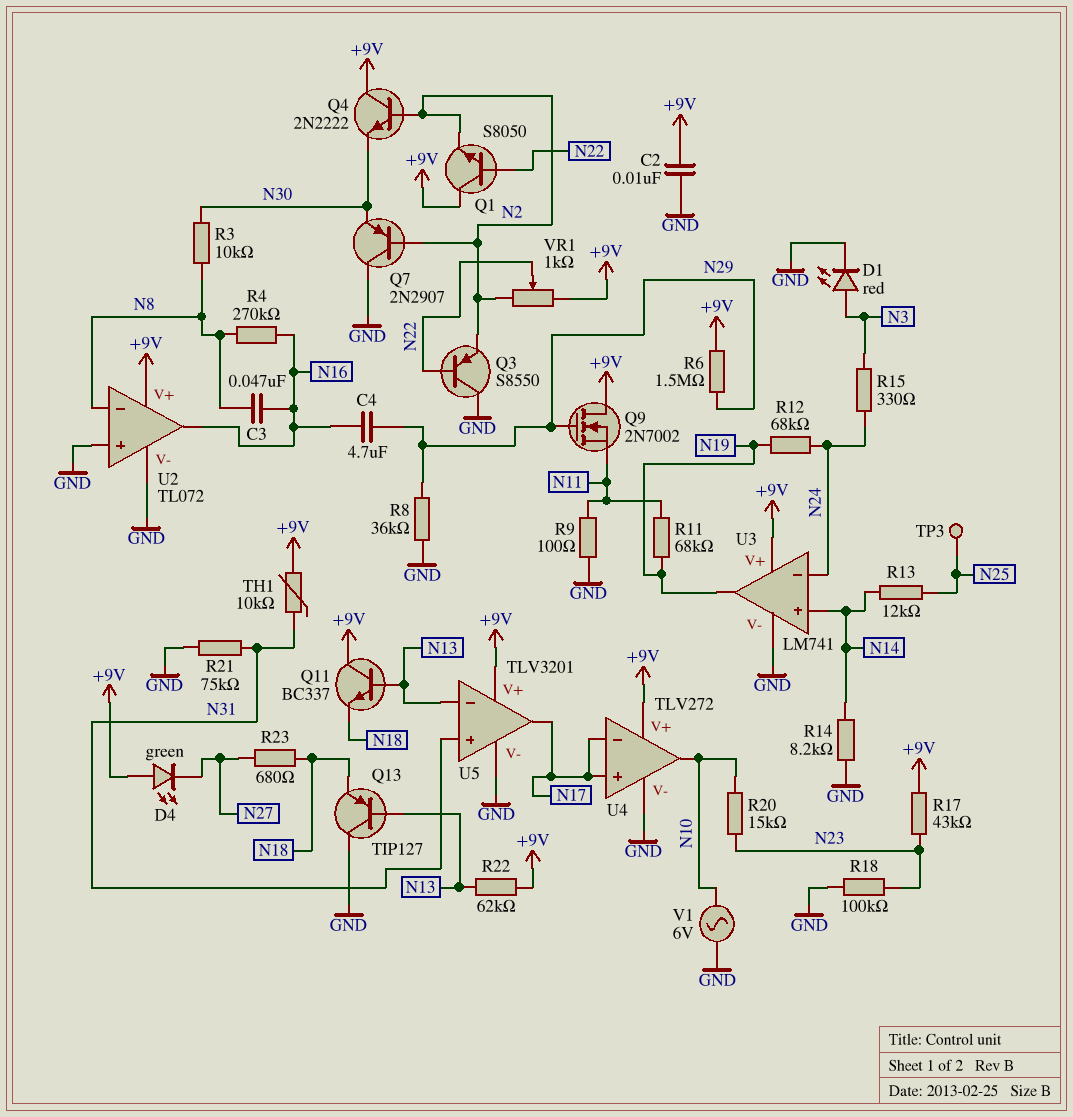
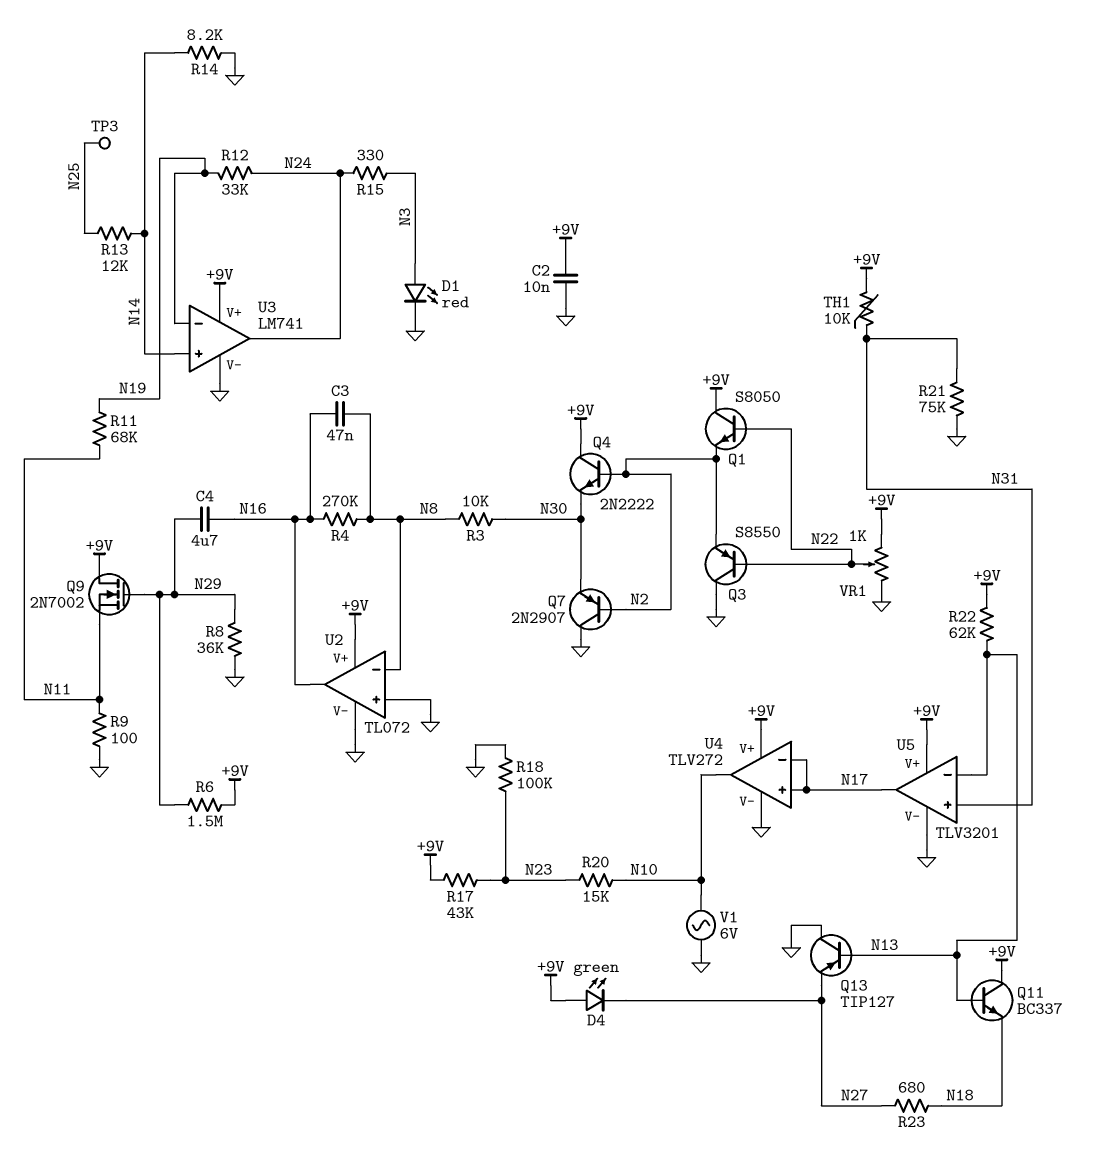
Q13: PNP TIP127 (B N13, C GND, E N18) -> PNP TIP127 (B N13, C GND, E N27)
R12: 68k (N19, N24) -> 33k (N19, N24)
U3 pin in-: N24 -> N19
U3 pin out: N19 -> N24
VR1: 1k (+9V, N2, wiper N22) -> 1k (+9V, GND, wiper N22)

